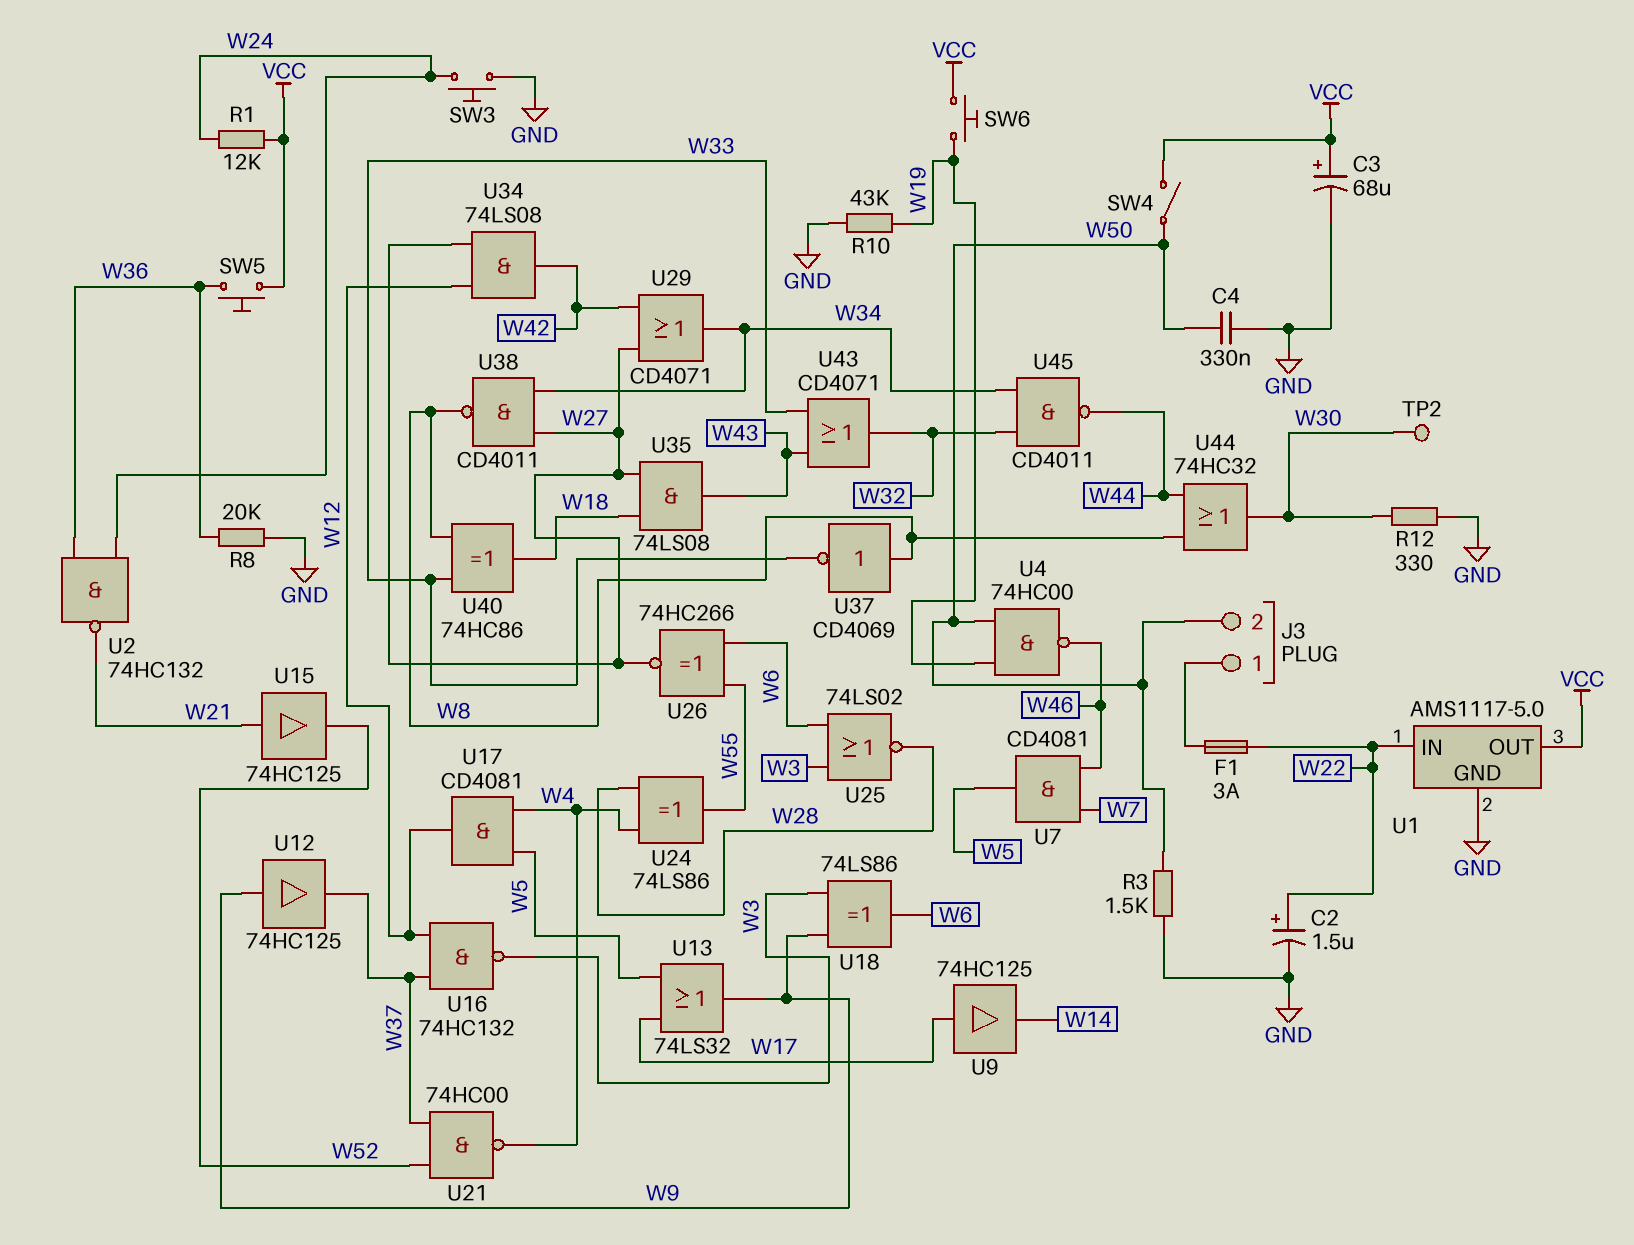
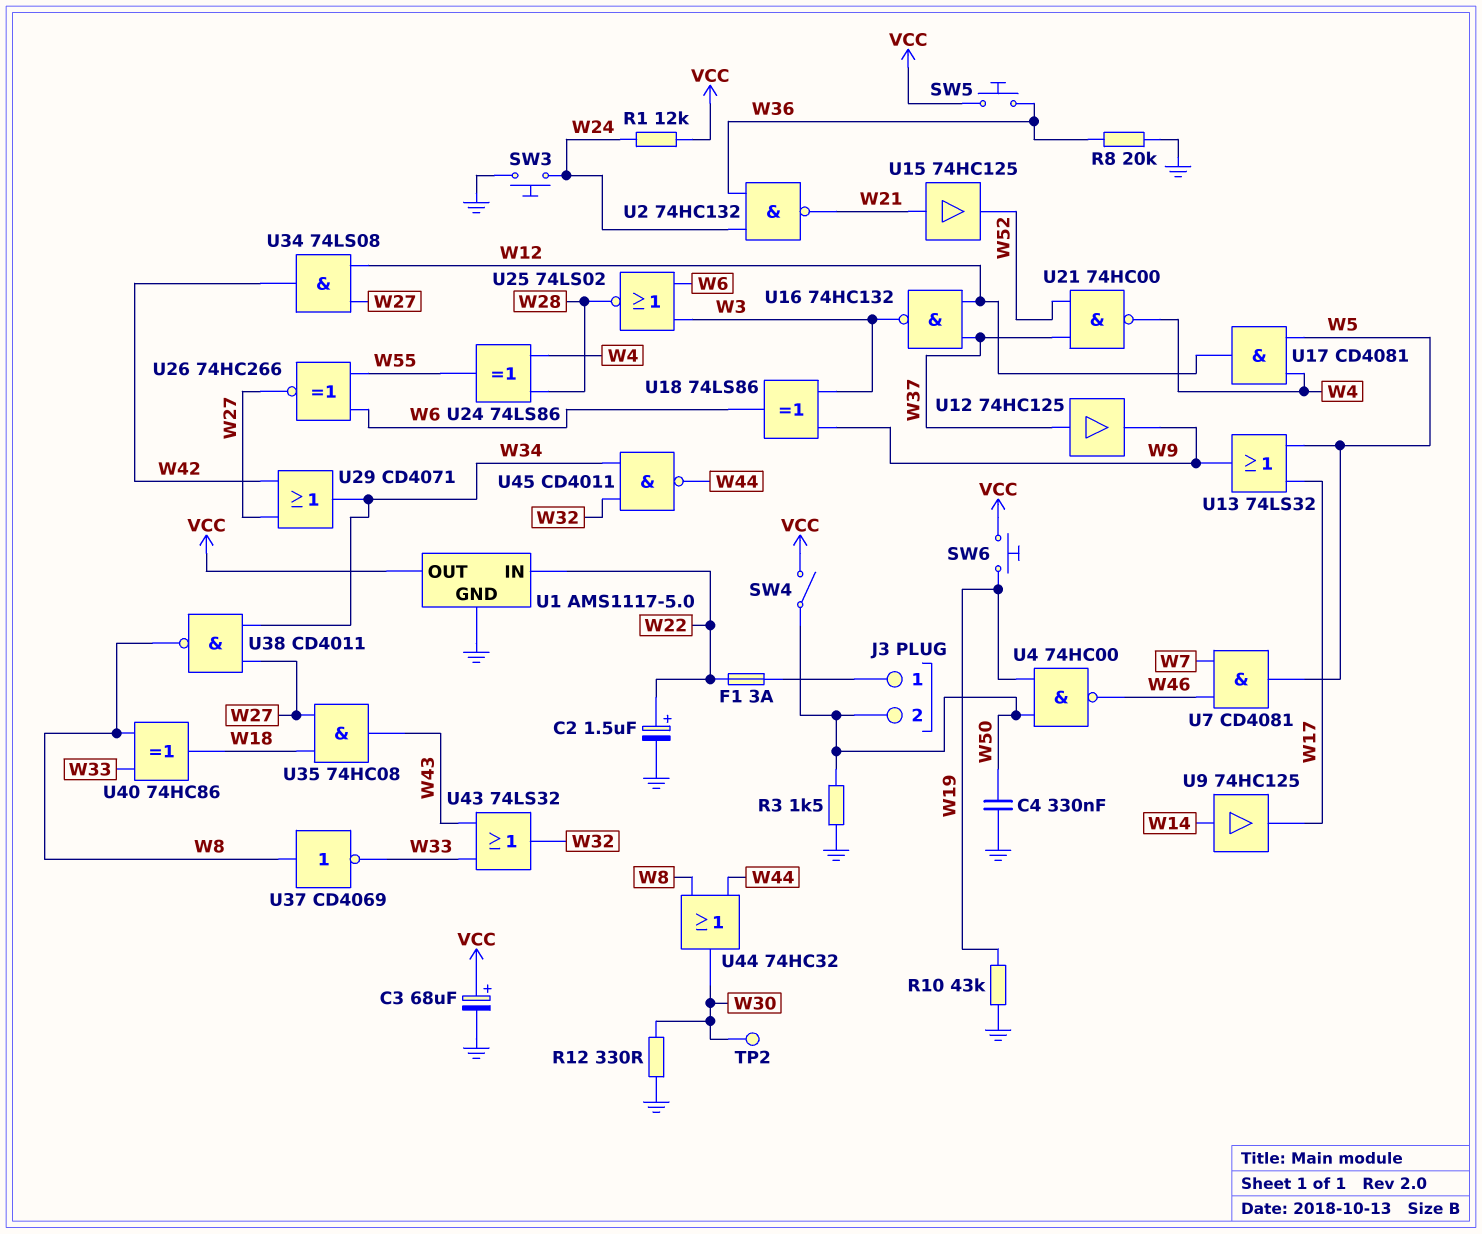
U9: buffer 74HC125 (in W17, out W14) -> buffer 74HC125 (in W14, out W17)
U12: buffer 74HC125 (in W9, out W37) -> buffer 74HC125 (in W37, out W9)
U35: AND 74LS08 (in W18, in W27, out W43) -> AND 74HC08 (in W18, in W27, out W43)
U43: OR CD4071 (in W33, in W43, out W32) -> OR 74LS32 (in W33, in W43, out W32)

